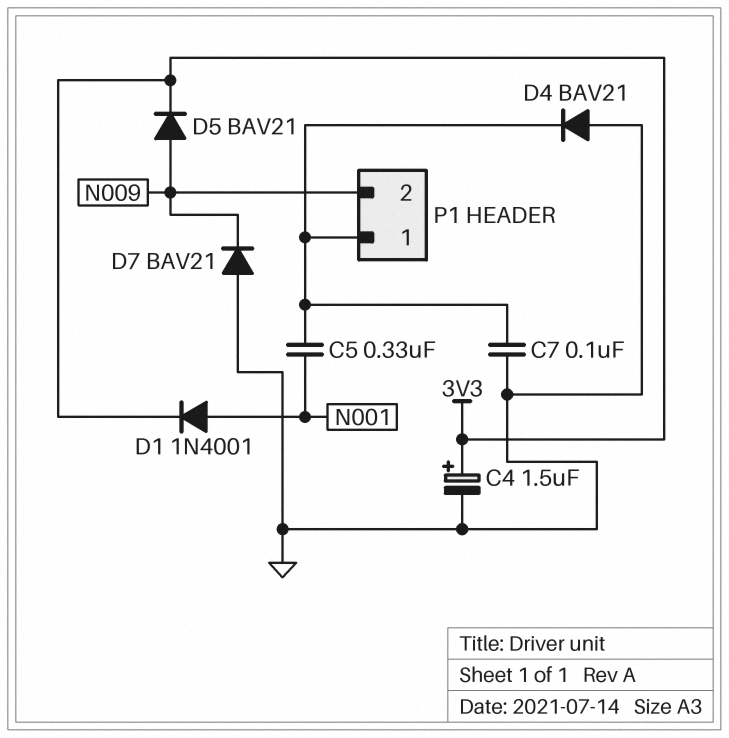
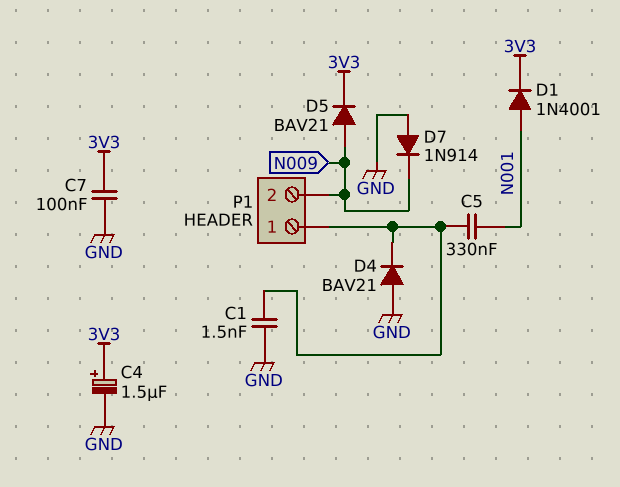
C1: none -> 1.5nF (GND, P1/1)
C7: 100nF (GND, P1/1) -> 100nF (3V3, GND)
D7: diode BAV21 (A GND, K N009) -> diode 1N914 (A GND, K N009)

